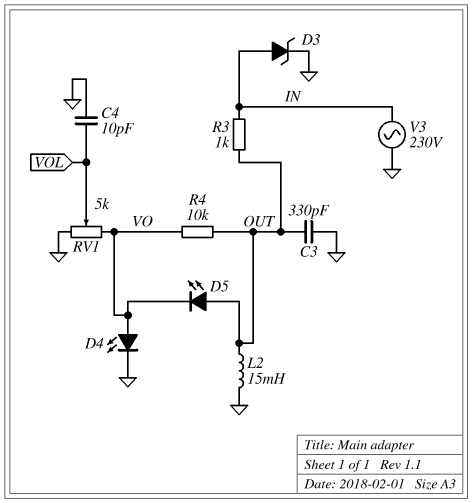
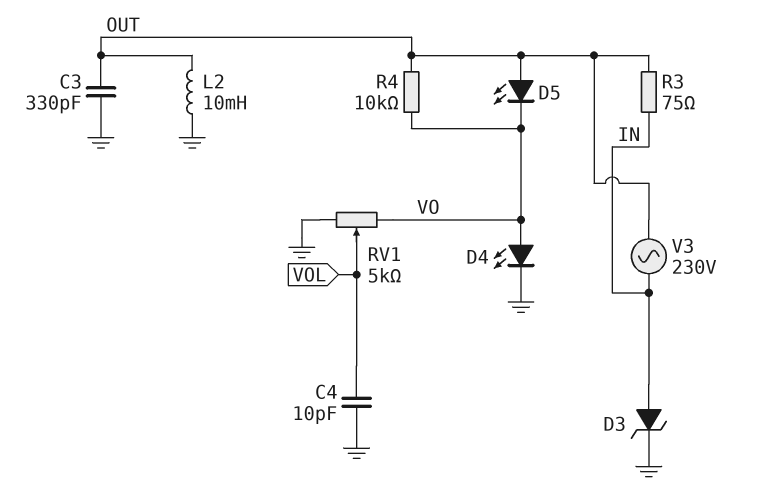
L2: 15mH (GND, OUT) -> 10mH (GND, OUT)
R3: 1k (IN, OUT) -> 75 (IN, OUT)
V3: AC 230V (GND, IN) -> AC 230V (IN, OUT)

